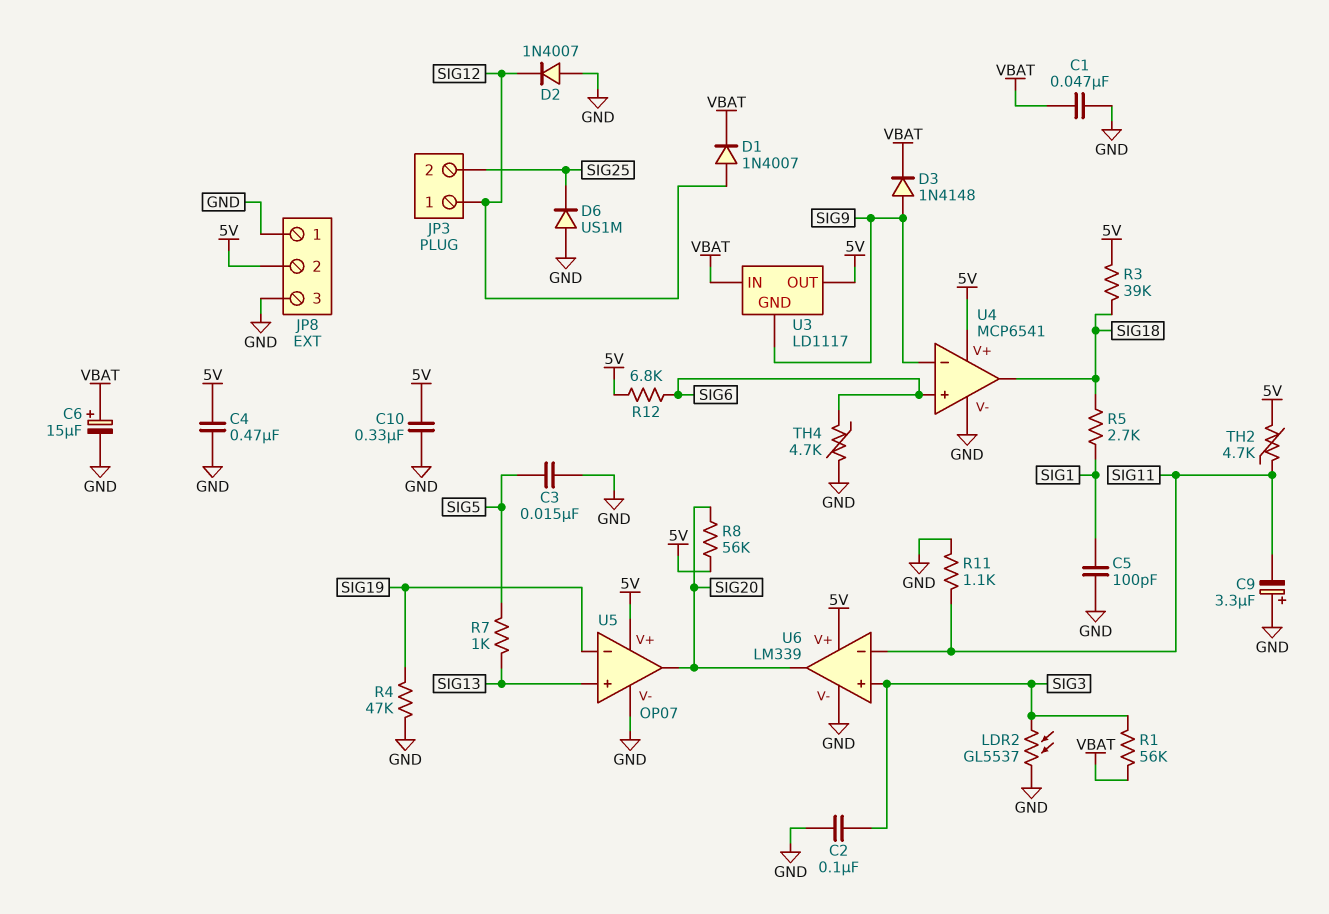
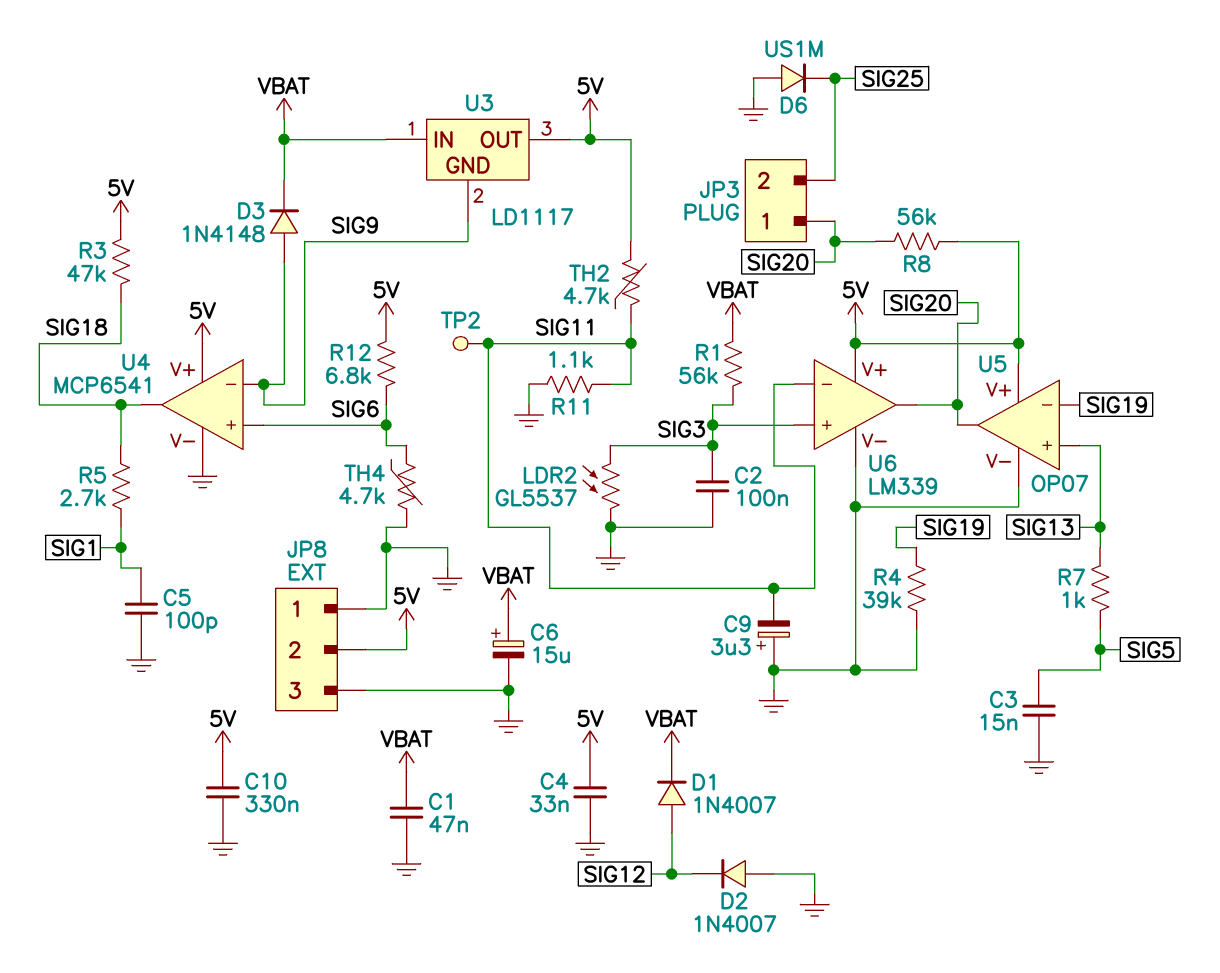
C4: 470nF (5V, GND) -> 33nF (5V, GND)
JP3 pin 1: SIG12 -> SIG20
R3: 39k (5V, SIG18) -> 47k (5V, SIG18)
R4: 47k (GND, SIG19) -> 39k (GND, SIG19)
TP2: none -> test point (SIG11)

